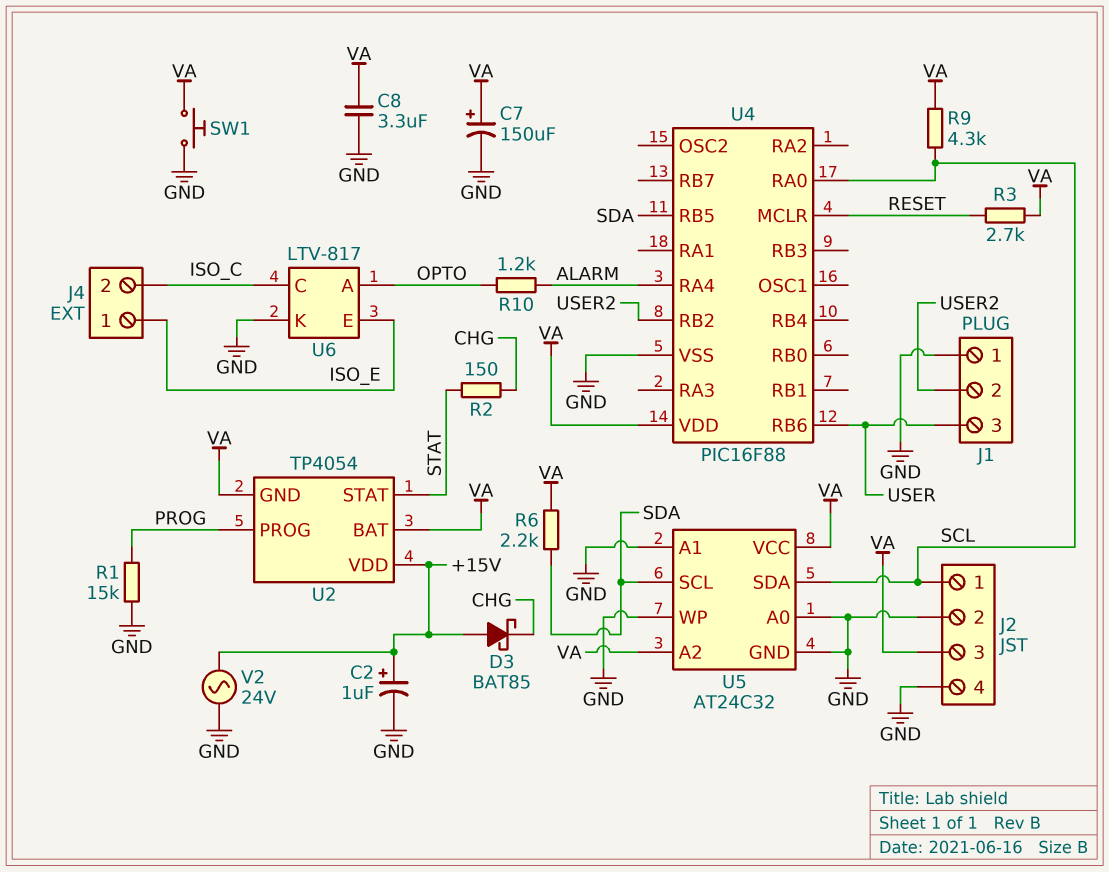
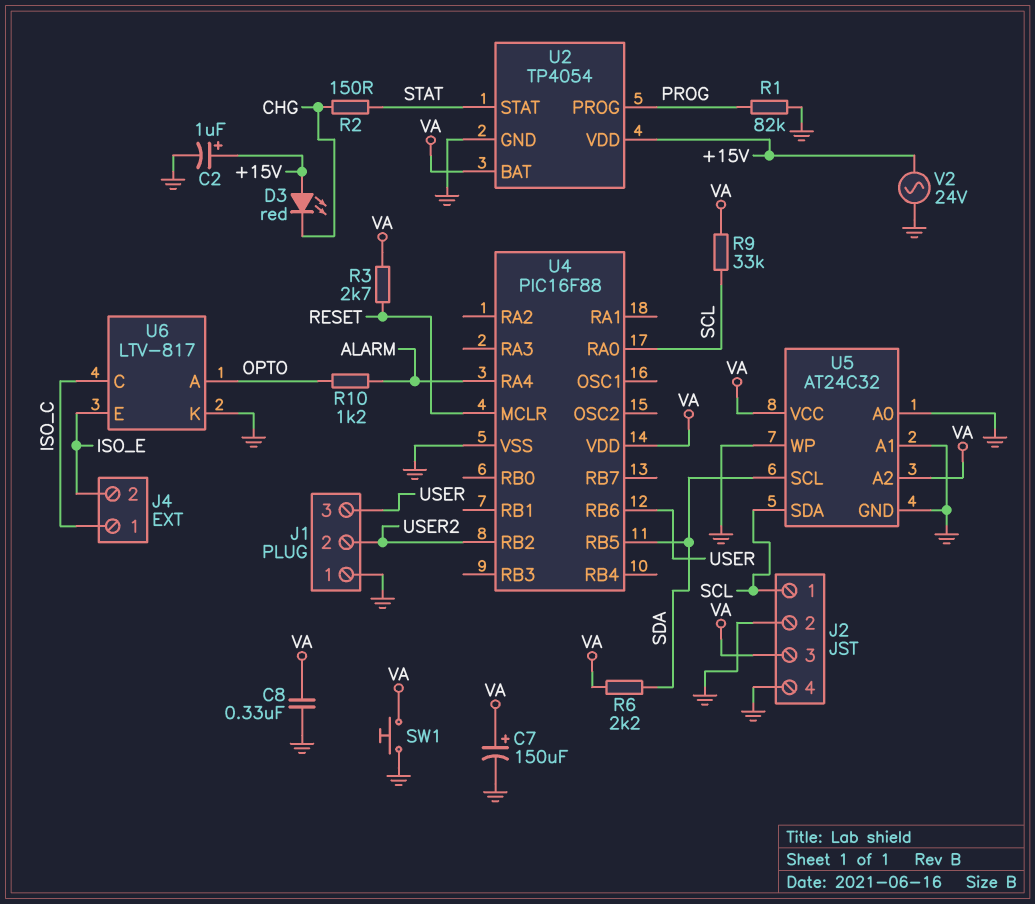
C8: 3.3uF (GND, VA) -> 330nF (GND, VA)
D3: schottky BAT85 (A +15V, K CHG) -> LED red (A +15V, K CHG)
J4 pin 1: ISO_E -> ISO_C
J4 pin 2: ISO_C -> ISO_E
R1: 15k (GND, PROG) -> 82k (GND, PROG)
R9: 4.3k (SCL, VA) -> 33k (SCL, VA)
U2 pin GND: VA -> GND

